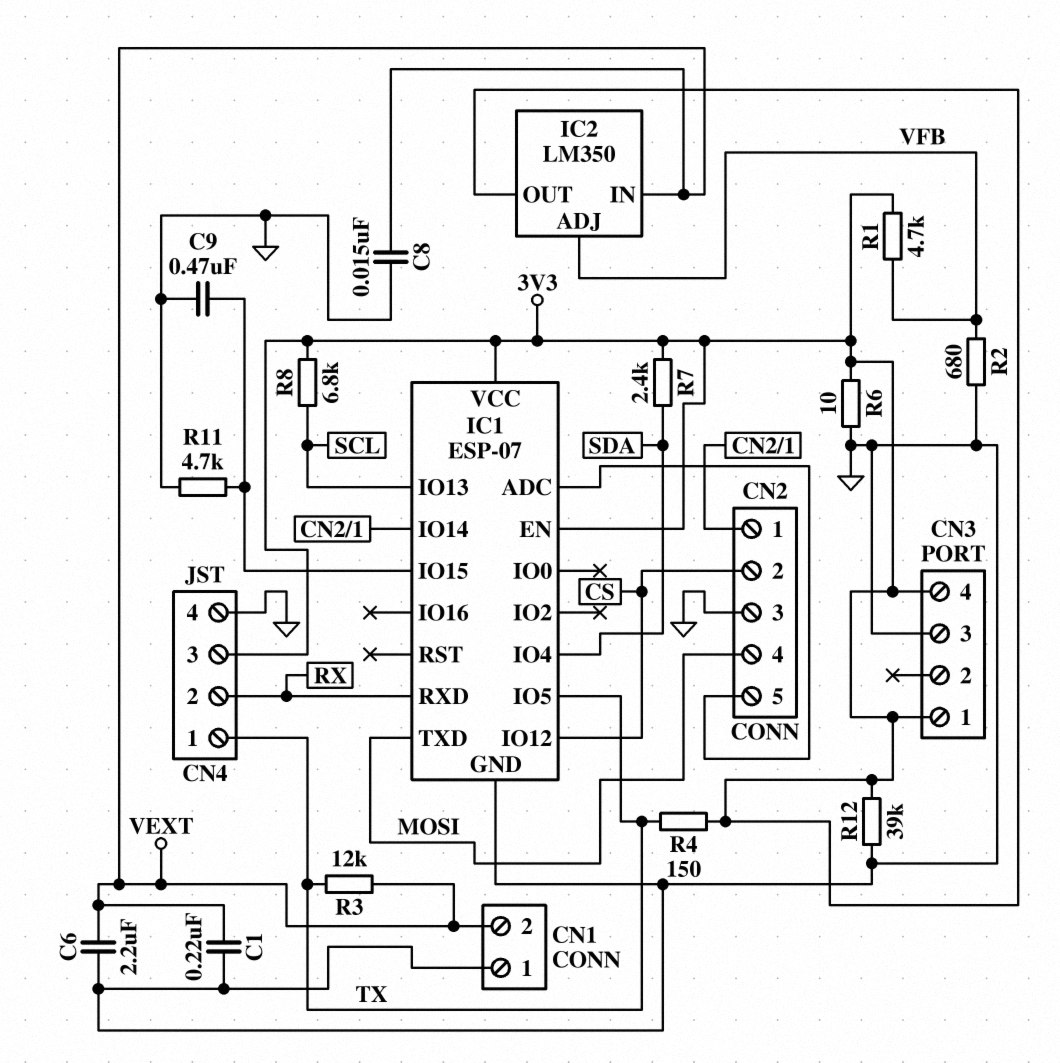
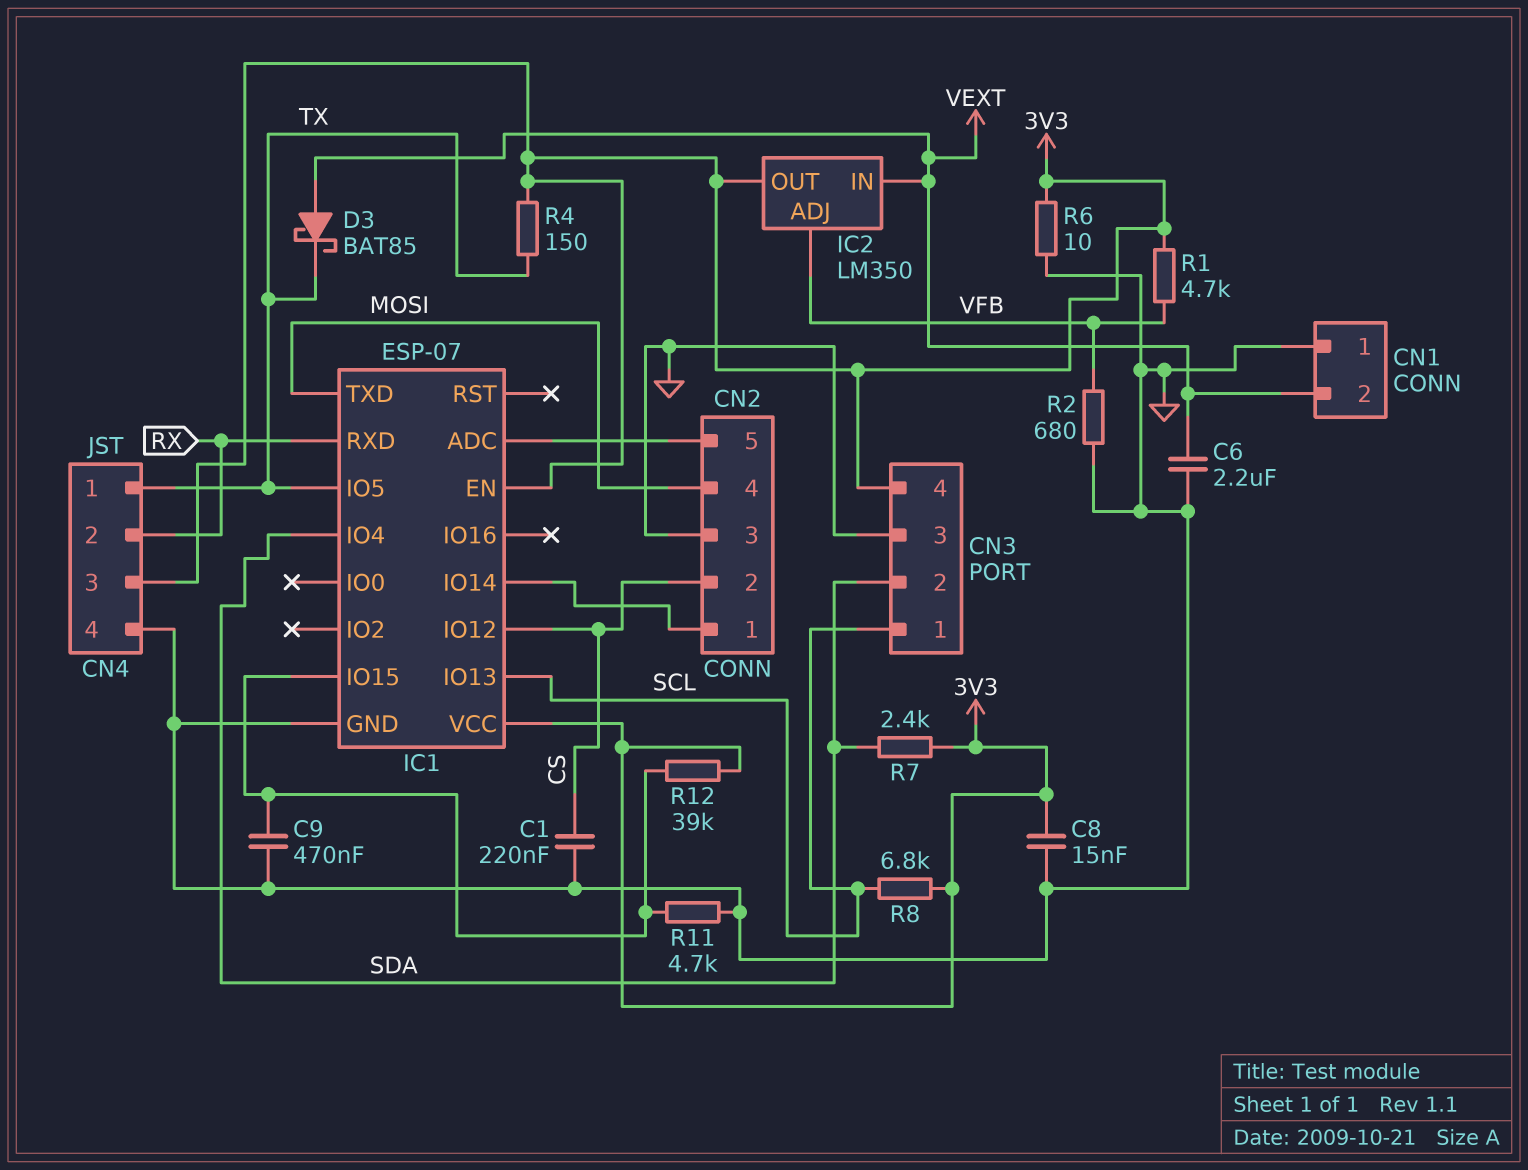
C1: 220nF (GND, VEXT) -> 220nF (CS, GND)
C8: 15nF (GND, VEXT) -> 15nF (3V3, GND)
CN3 pin 1: 3V3 -> SCL
CN3 pin 2: none -> SDA
D3: none -> schottky BAT85 (A VEXT, K TX)
R3: 12k (TX, VEXT) -> none
R12: 39k (3V3, GND) -> 39k (3V3, IC1/IO15)

